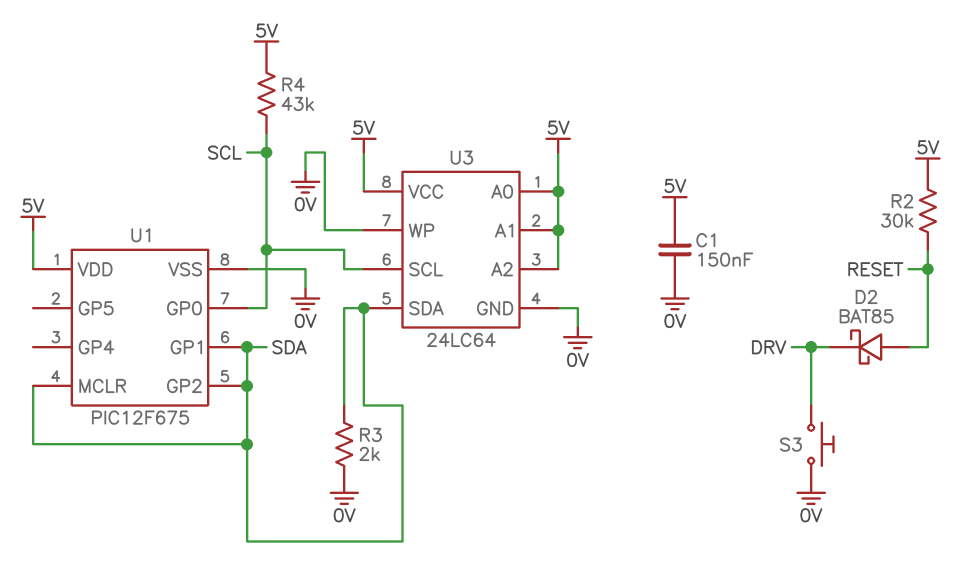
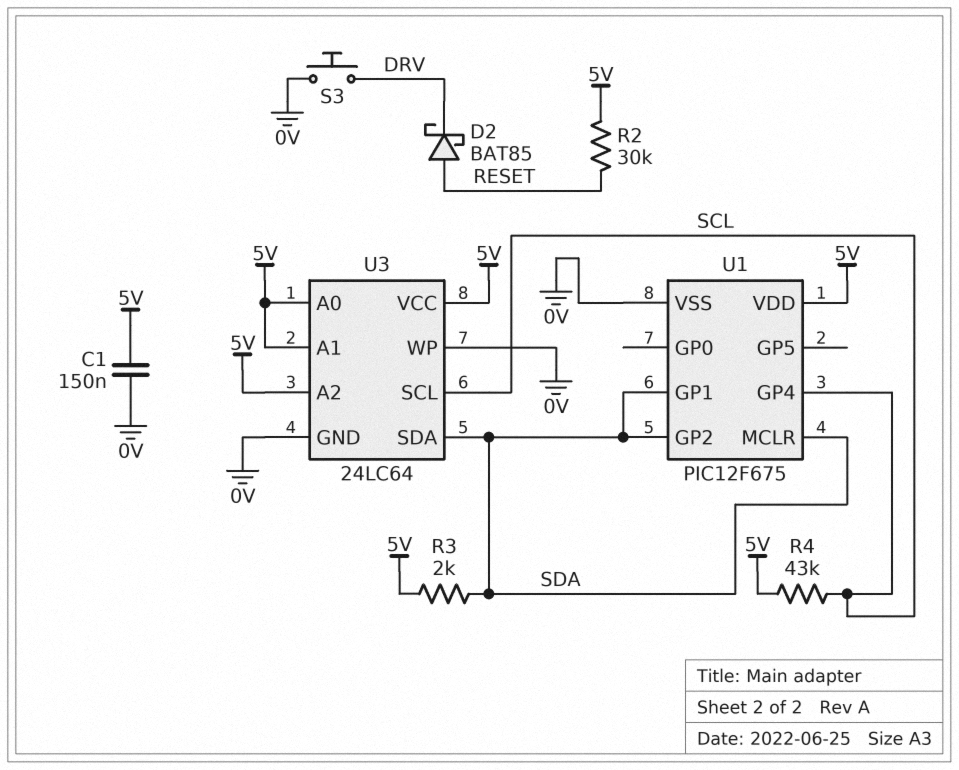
R3: 2k (0V, SDA) -> 2k (5V, SDA)
U1 pin GP0: SCL -> none
U1 pin GP4: none -> SCL

